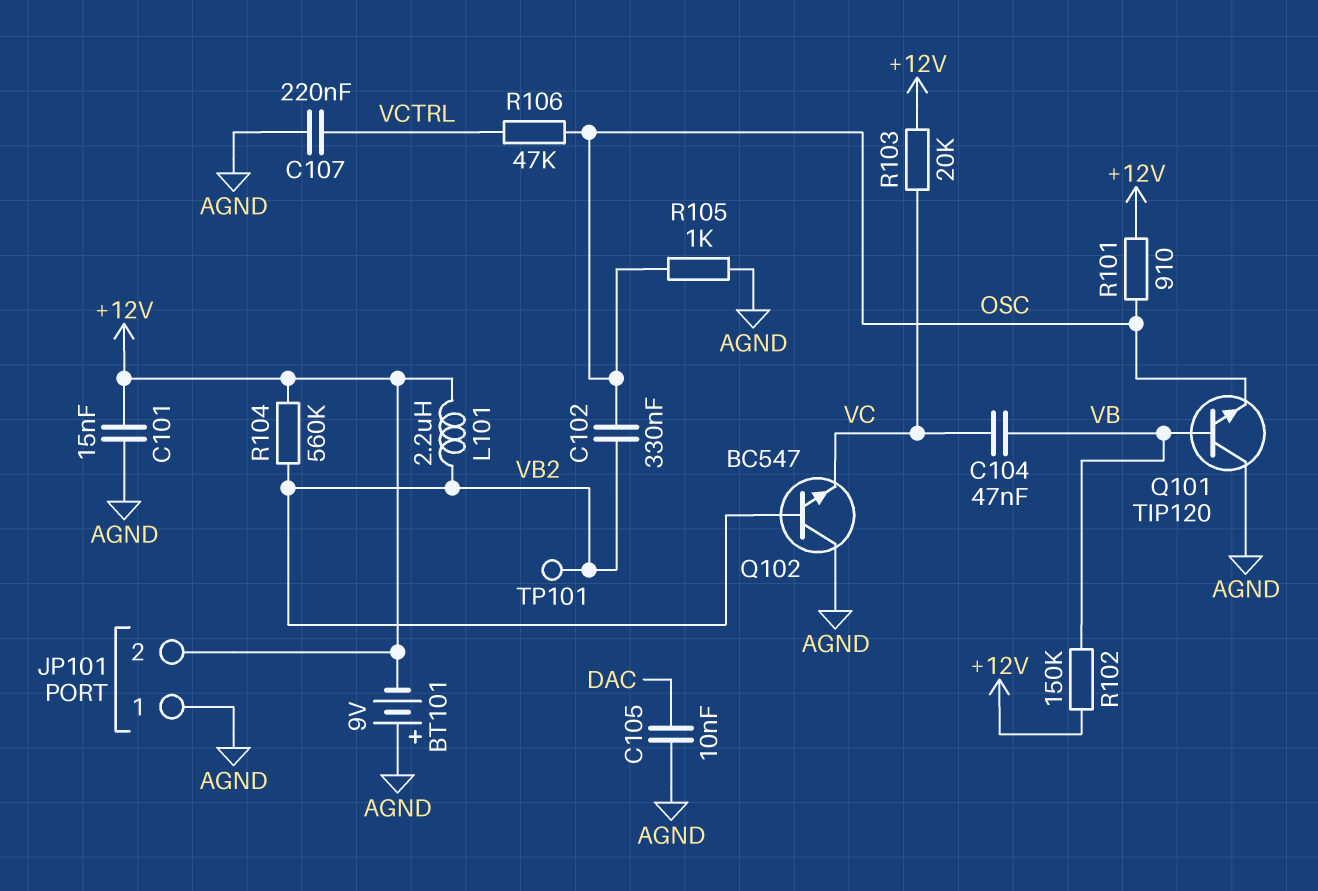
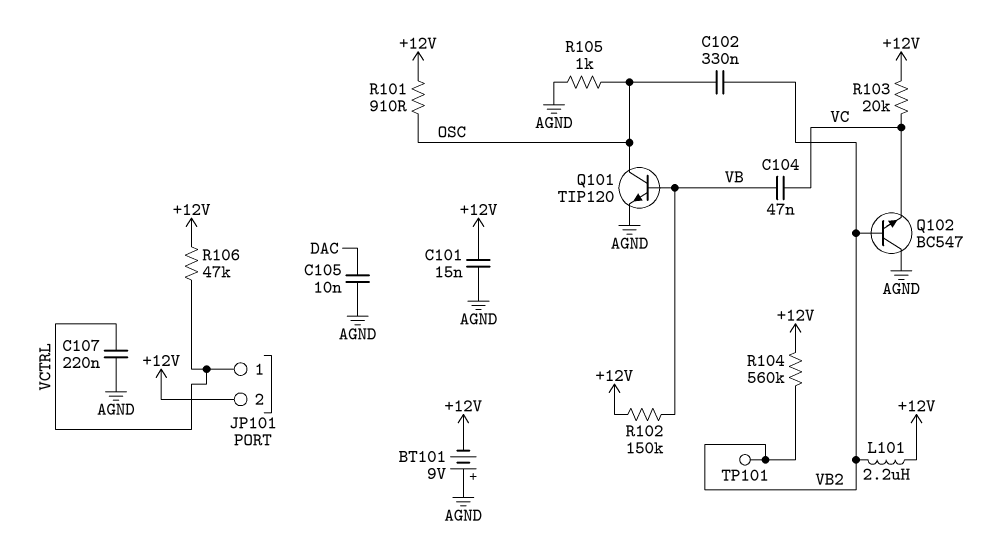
JP101 pin 1: AGND -> VCTRL
Q101: NPN TIP120 (B VB, C AGND, E OSC) -> NPN TIP120 (B VB, C OSC, E AGND)
R106: 47k (OSC, VCTRL) -> 47k (+12V, VCTRL)

